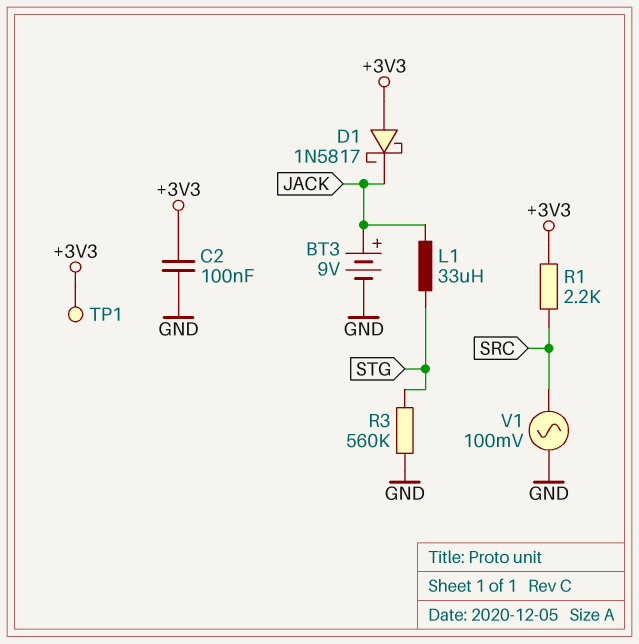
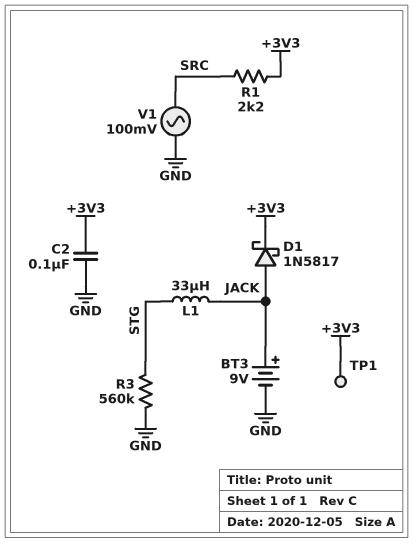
D1: schottky 1N5817 (A +3V3, K JACK) -> schottky 1N5817 (A JACK, K +3V3)

